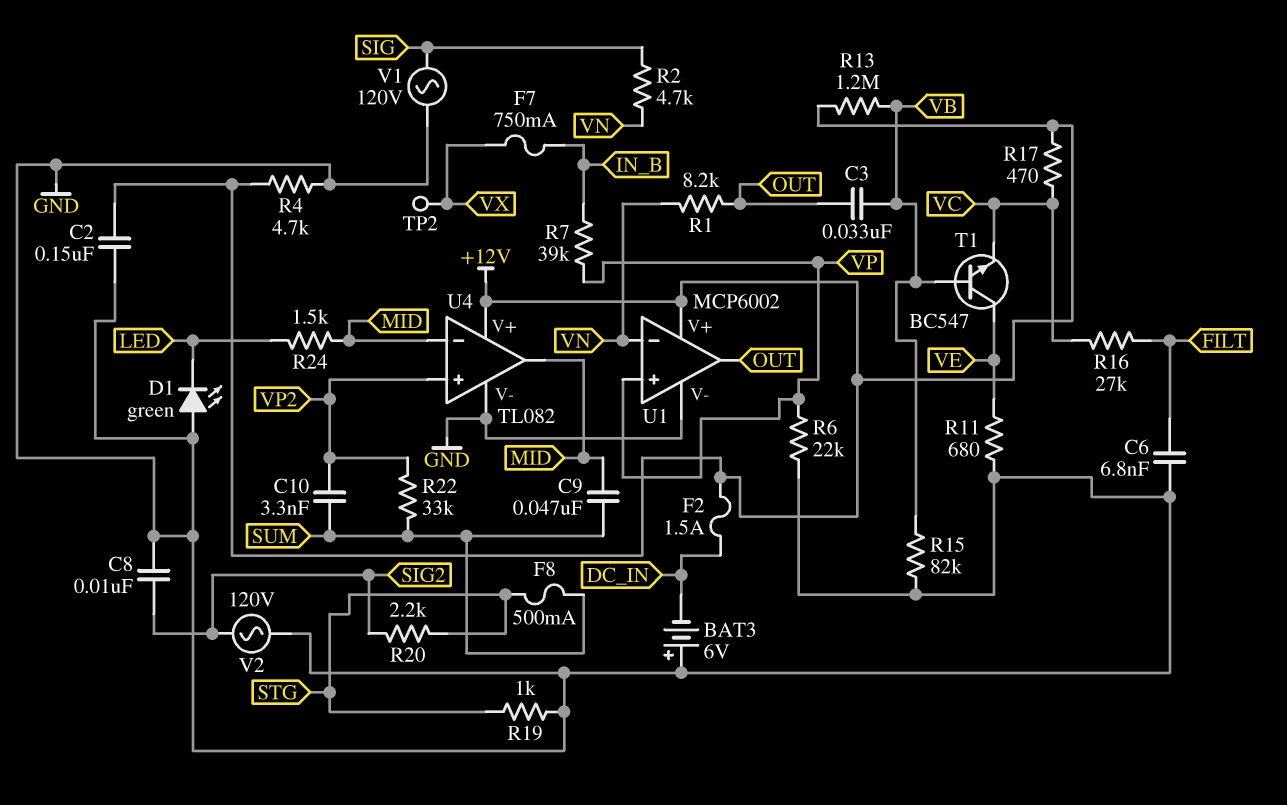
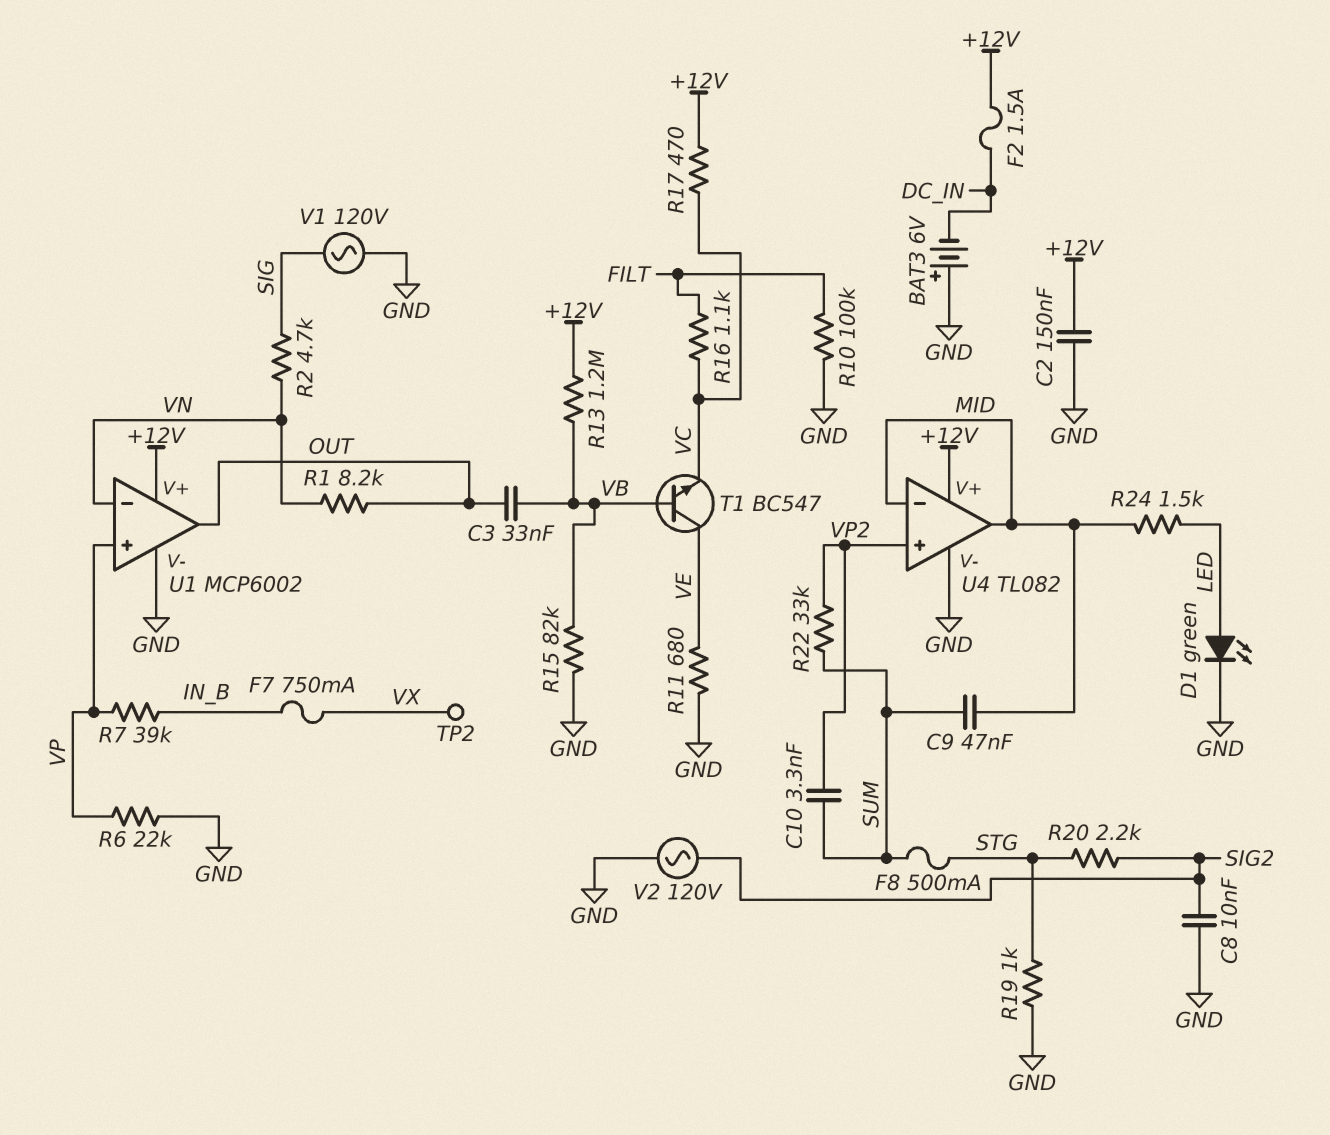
C6: 6.8nF (FILT, GND) -> none
D1: LED green (A GND, K LED) -> LED green (A LED, K GND)
R4: 4.7k (+12V, GND) -> none
R10: none -> 100k (FILT, GND)
R16: 27k (FILT, VC) -> 1.1k (FILT, VC)

